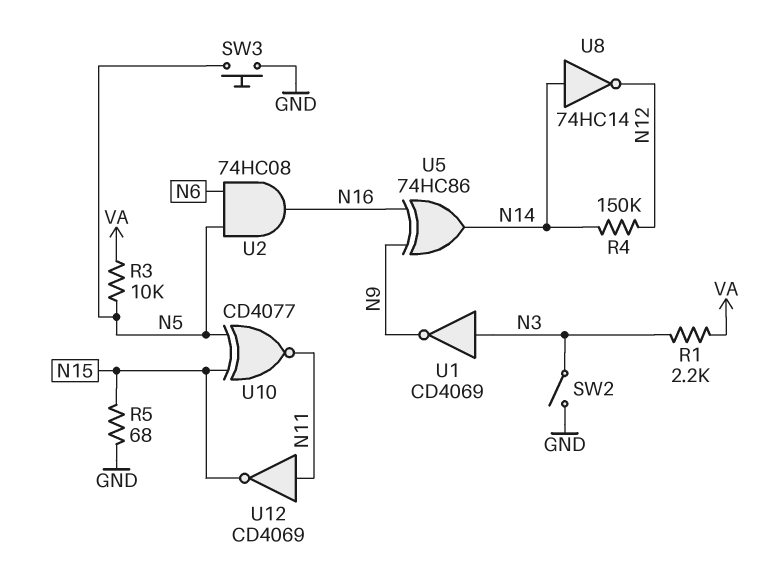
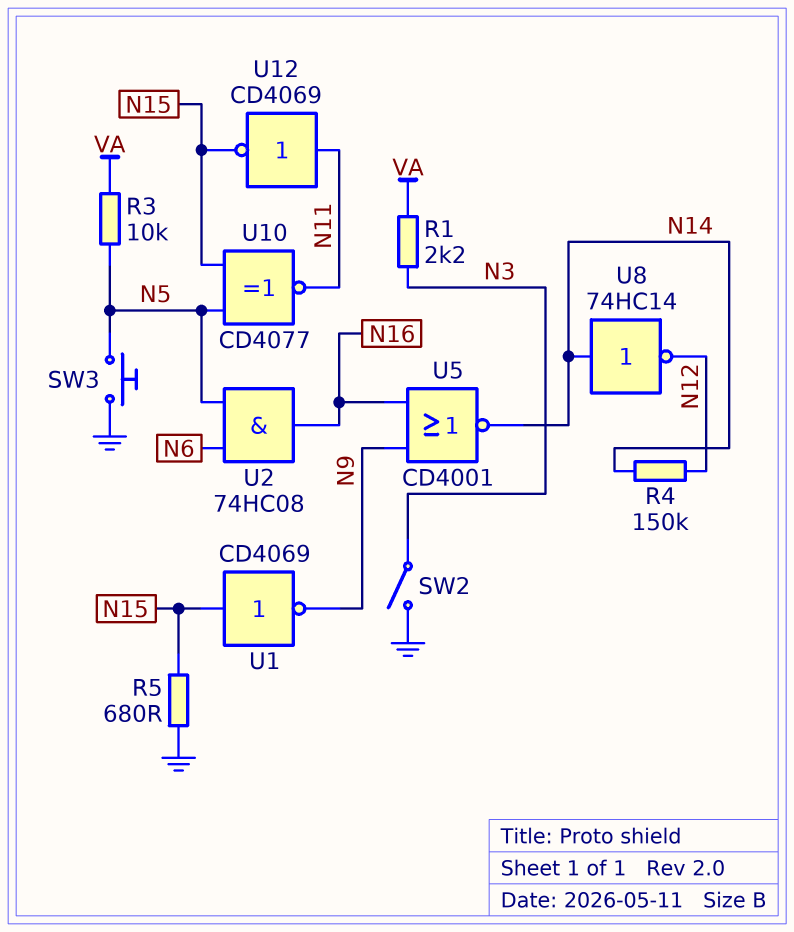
R5: 68 (GND, N15) -> 680 (GND, N15)
U1: NOT CD4069 (in N3, out N9) -> NOT CD4069 (in N15, out N9)
U5: XOR 74HC86 (in N9, in N16, out N14) -> NOR CD4001 (in N9, in N16, out N14)

